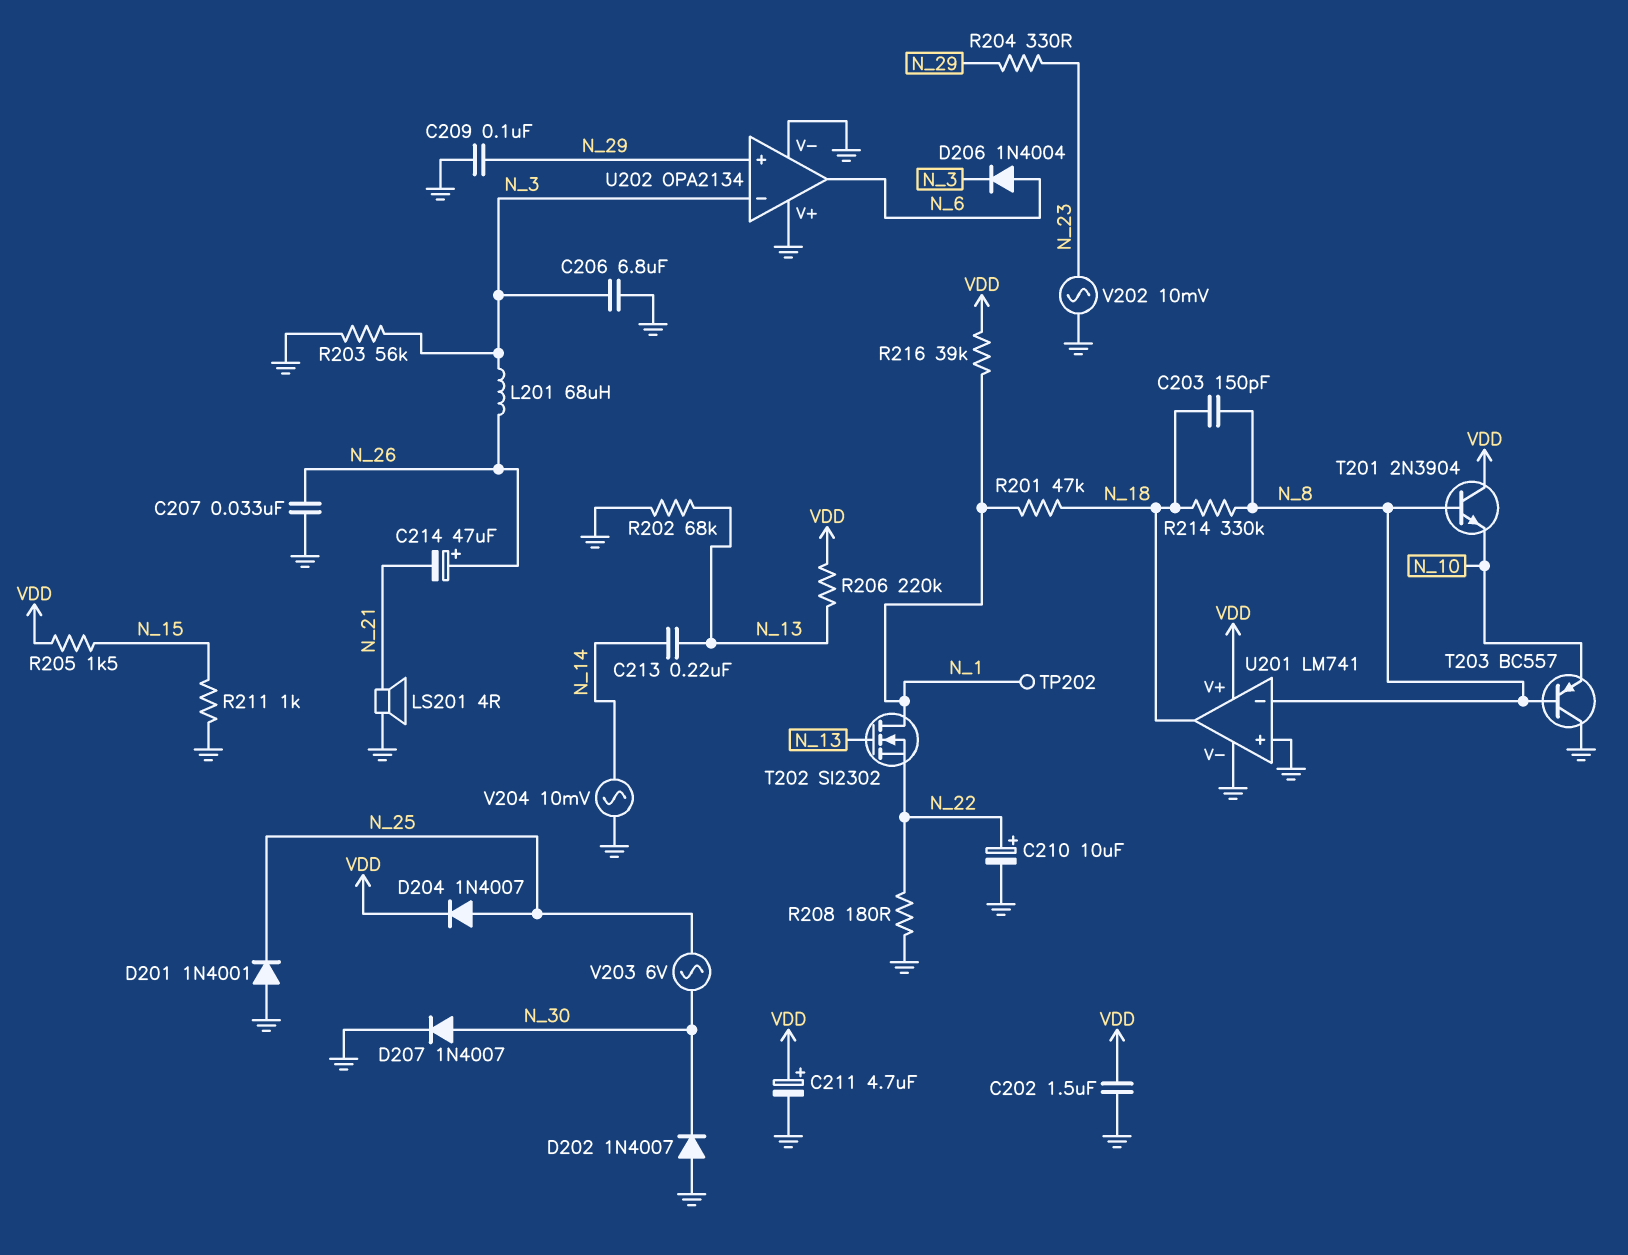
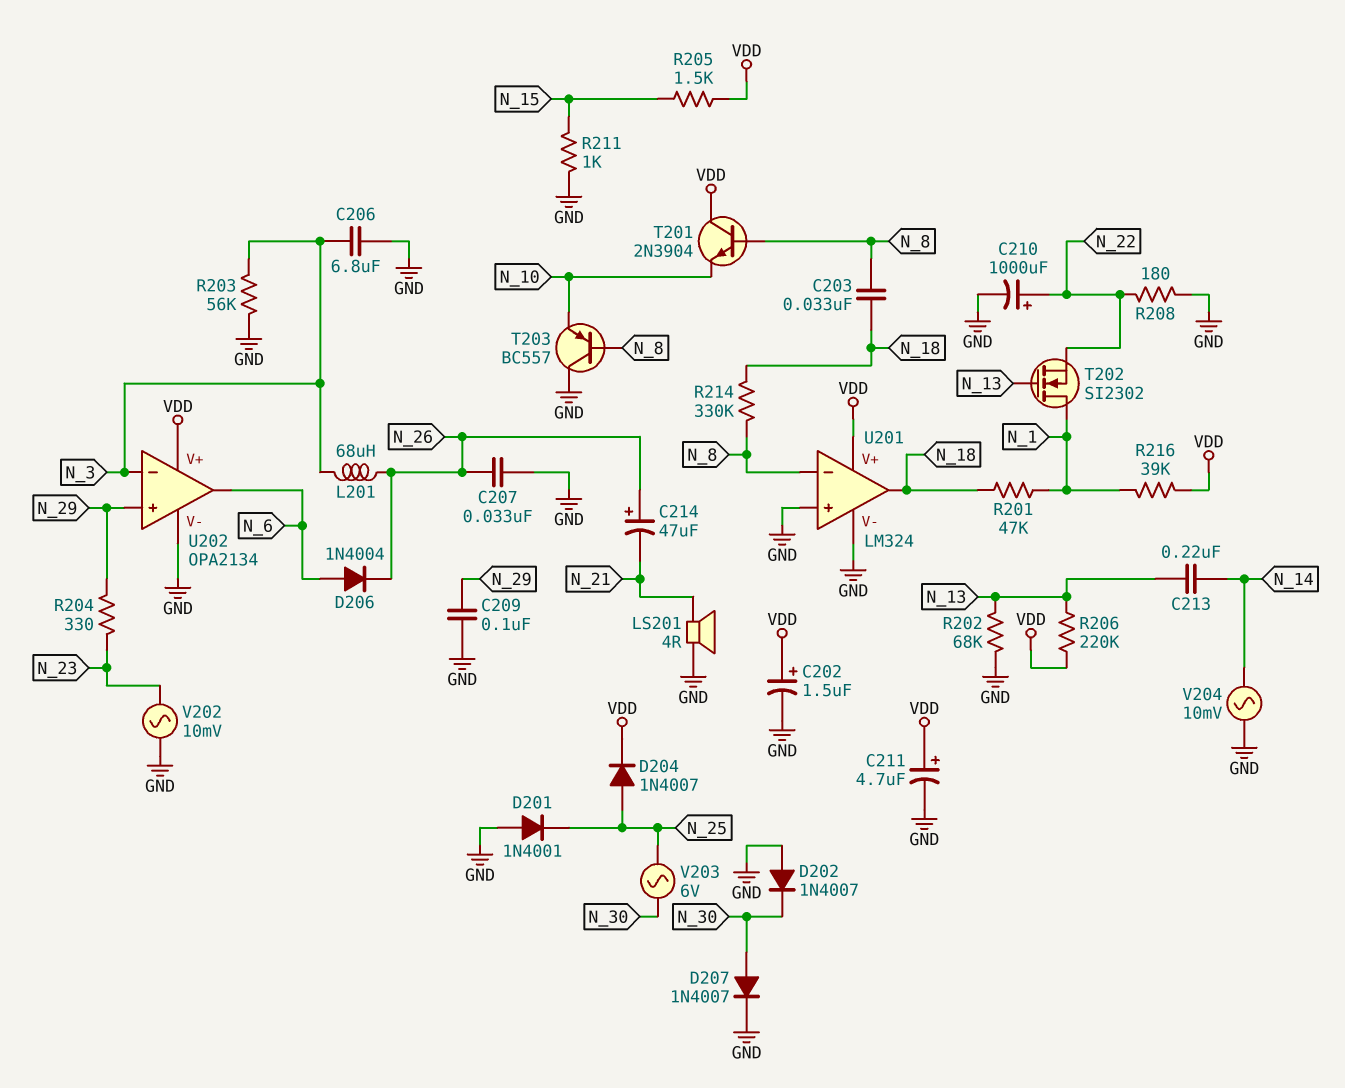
C202: 1.5uF (GND, VDD) -> 1.5uF (plus VDD, minus GND)
C203: 150pF (N_8, N_18) -> 33nF (N_8, N_18)
C210: 10uF (plus N_22, minus GND) -> 1000uF (plus N_22, minus GND)
D206: diode 1N4004 (A N_6, K N_3) -> diode 1N4004 (A N_6, K N_26)
TP202: test point (N_1) -> none
U201: LM741 -> LM324
U202 pin V+: GND -> VDD

